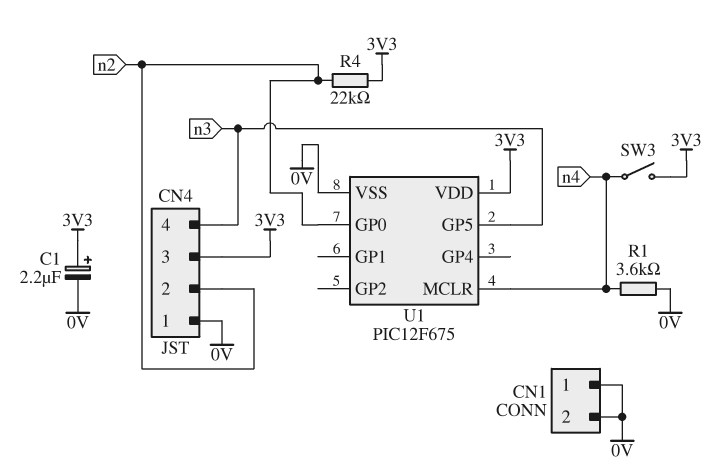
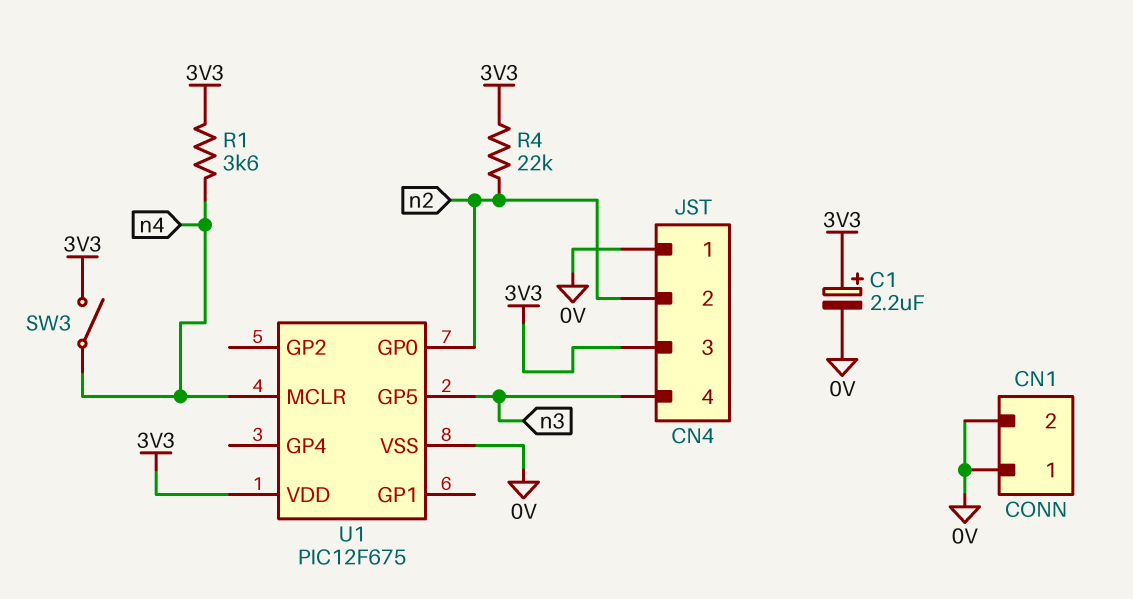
R1: 3.6k (0V, n4) -> 3.6k (3V3, n4)

